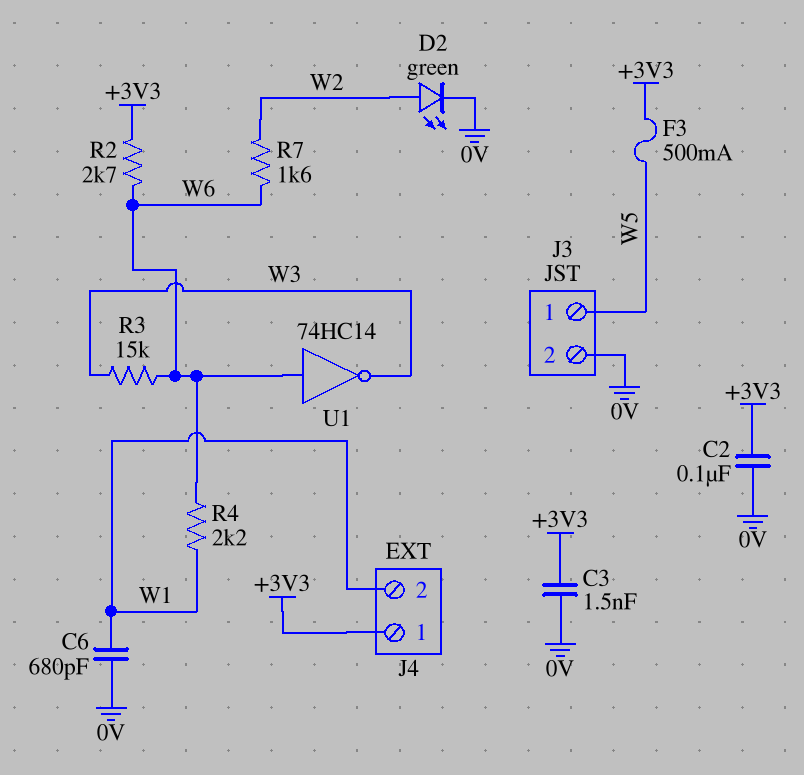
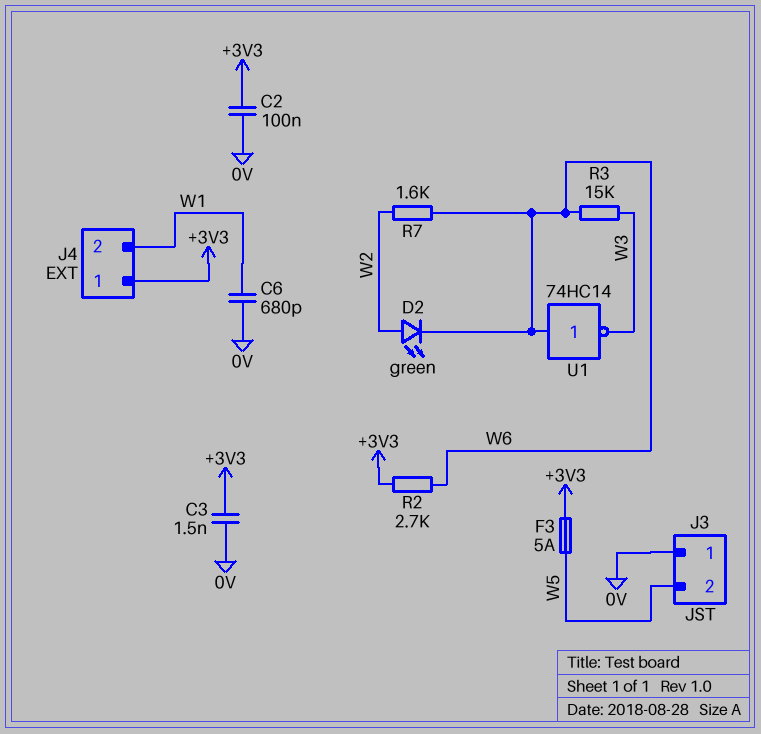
D2: LED green (A W2, K 0V) -> LED green (A W2, K W6)
F3: 500mA (+3V3, W5) -> 5A (+3V3, W5)
J3 pin 1: W5 -> 0V
J3 pin 2: 0V -> W5
R4: 2.2k (W1, W6) -> none

